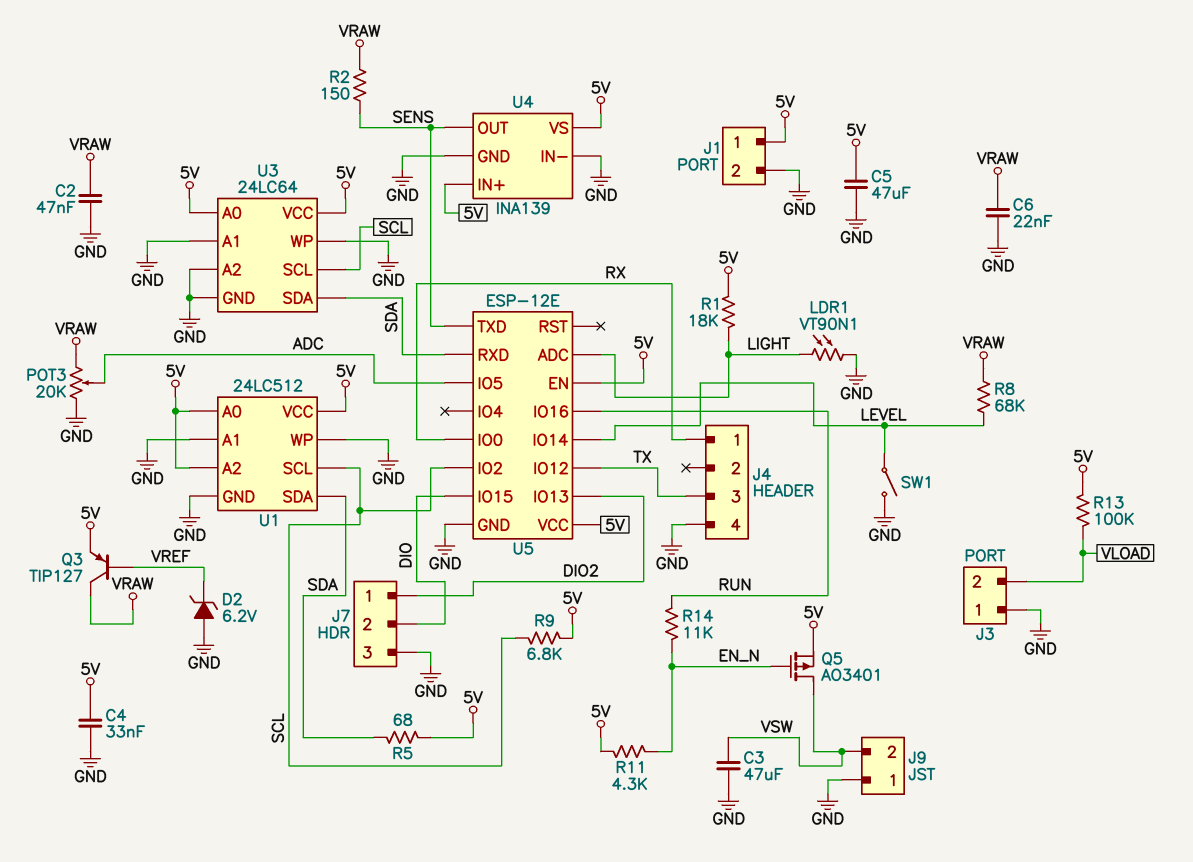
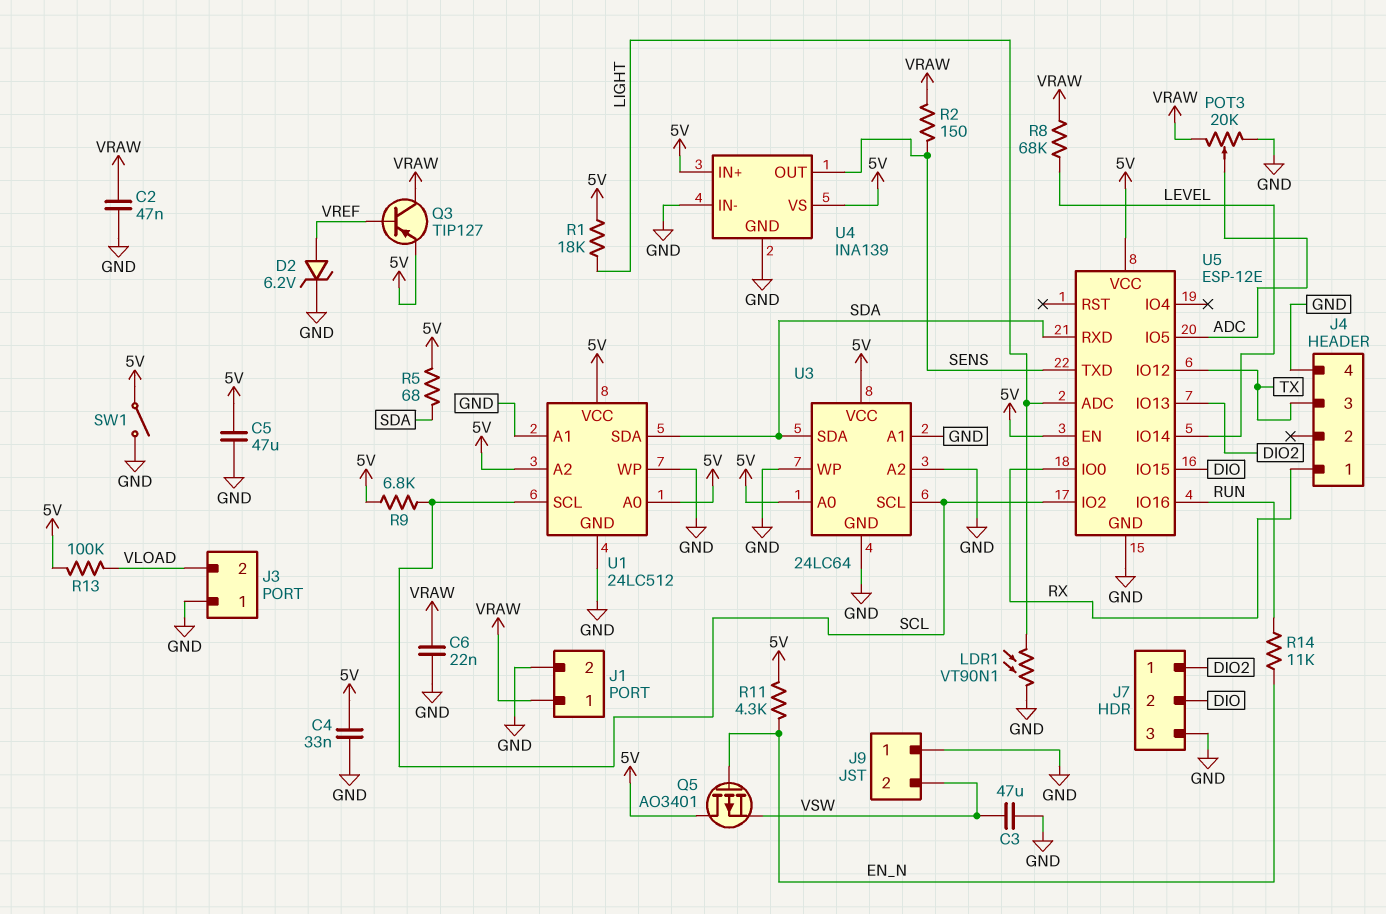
D2: zener 6.2V (A GND, K VREF) -> zener 6.2V (A VREF, K GND)
J1 pin 1: 5V -> VRAW
Q5: PMOS AO3401 (G EN_N, D VSW, S 5V) -> PMOS AO3401 (G EN_N, D 5V, S VSW)
SW1: switch (GND, LEVEL) -> switch (5V, GND)

